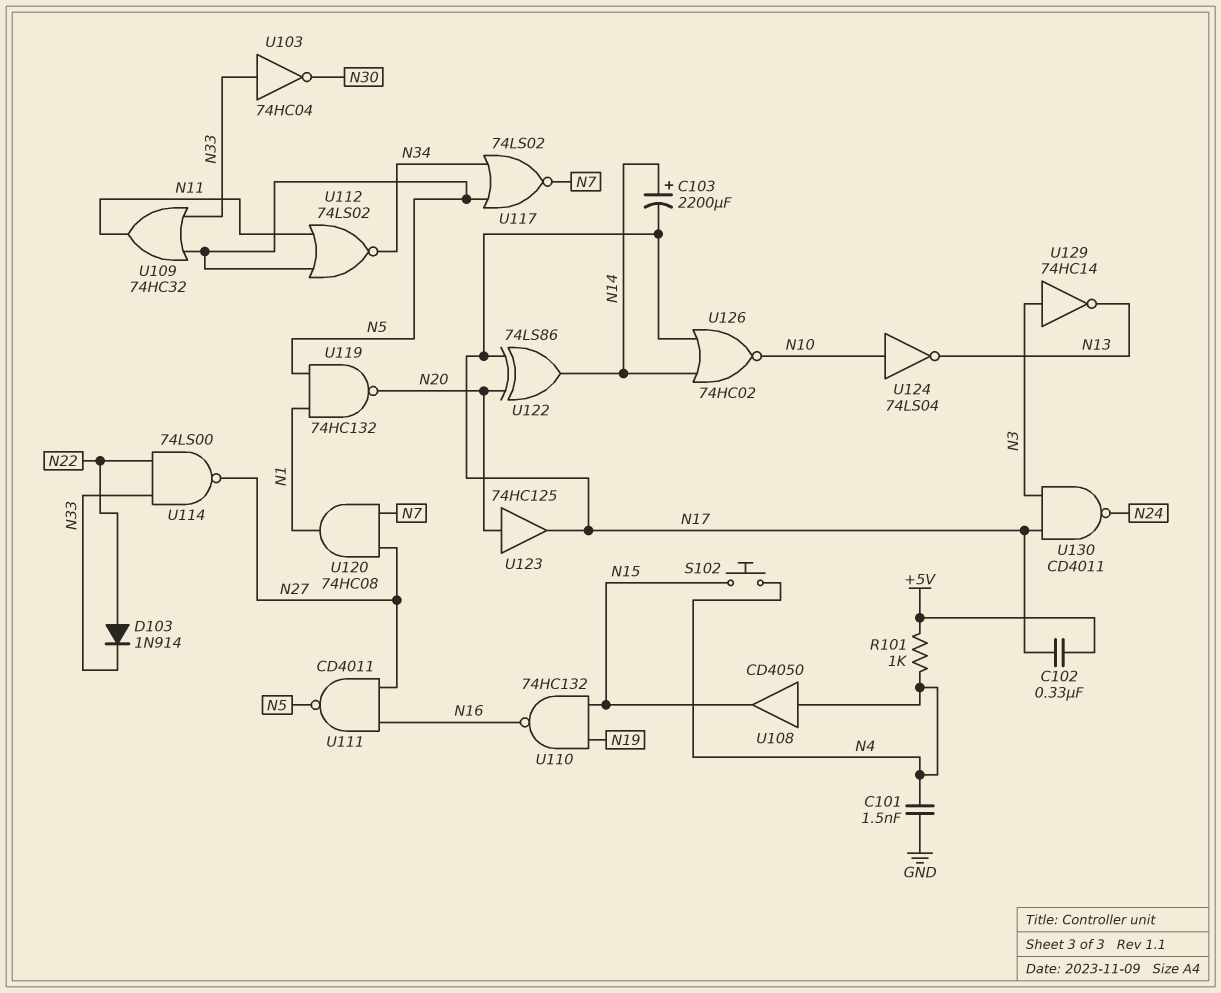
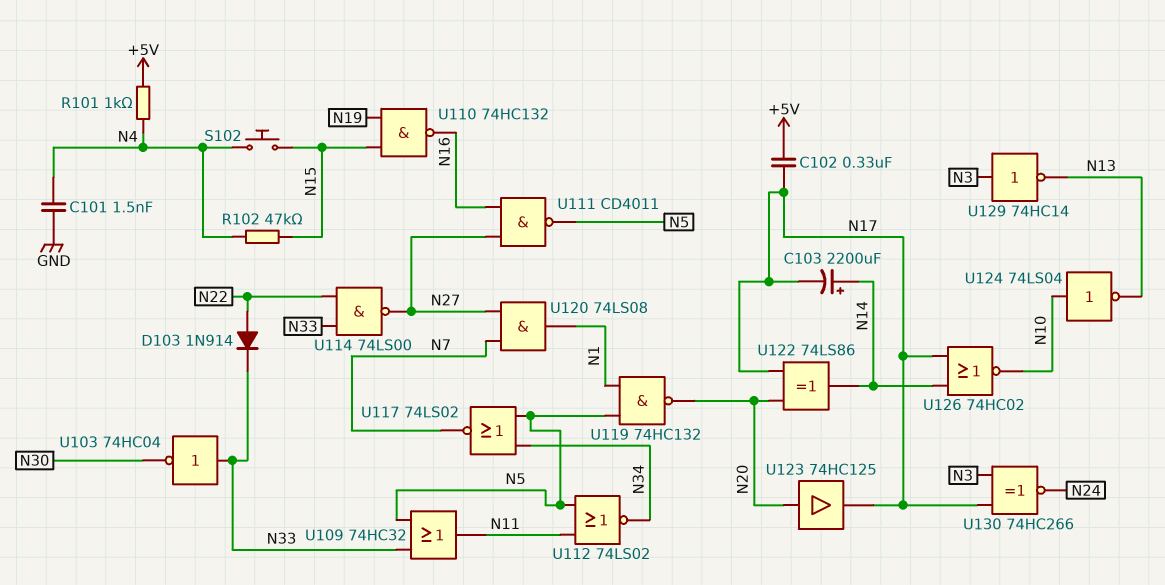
R102: none -> 47k (N4, N15)
U108: buffer CD4050 (in N4, out N15) -> none
U120: AND 74HC08 (in N7, in N27, out N1) -> AND 74LS08 (in N7, in N27, out N1)
U130: NAND CD4011 (in N3, in N17, out N24) -> XNOR 74HC266 (in N3, in N17, out N24)

